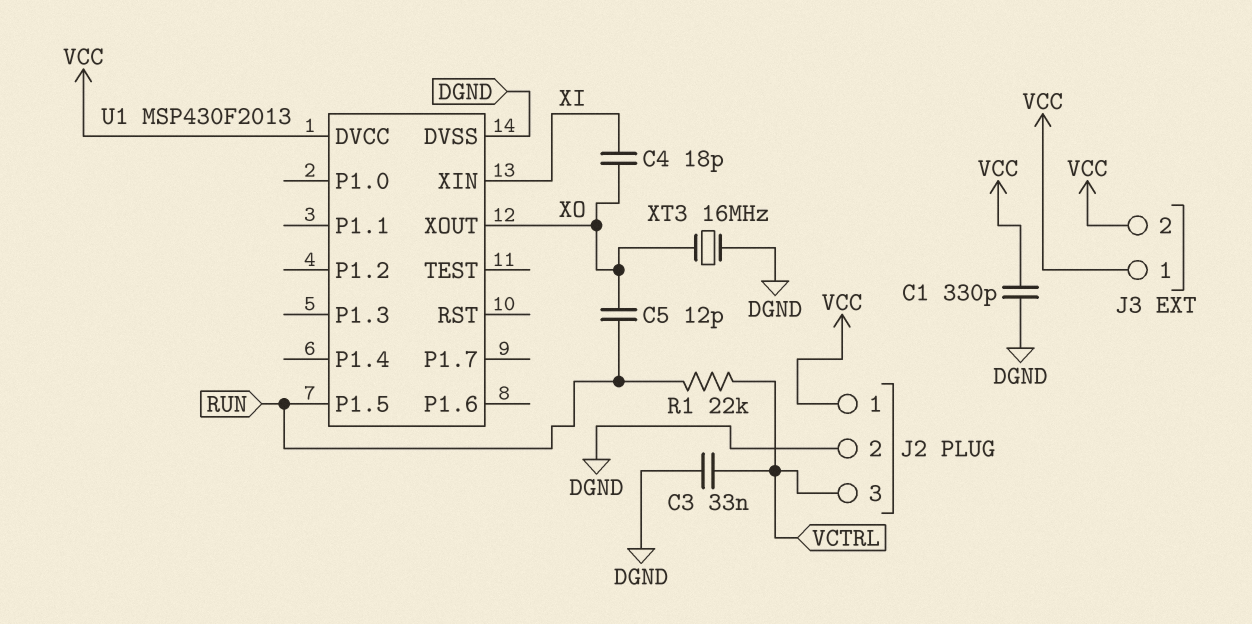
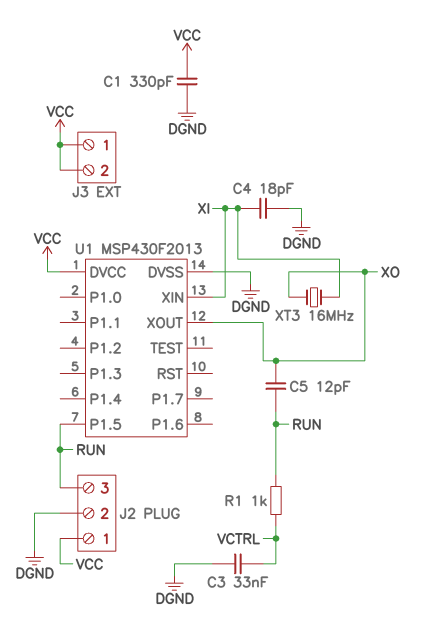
C4: 18pF (XI, XO) -> 18pF (DGND, XI)
J2 pin 3: VCTRL -> RUN
R1: 22k (RUN, VCTRL) -> 1k (RUN, VCTRL)
XT3: 16MHz (DGND, XO) -> 16MHz (XI, XO)

